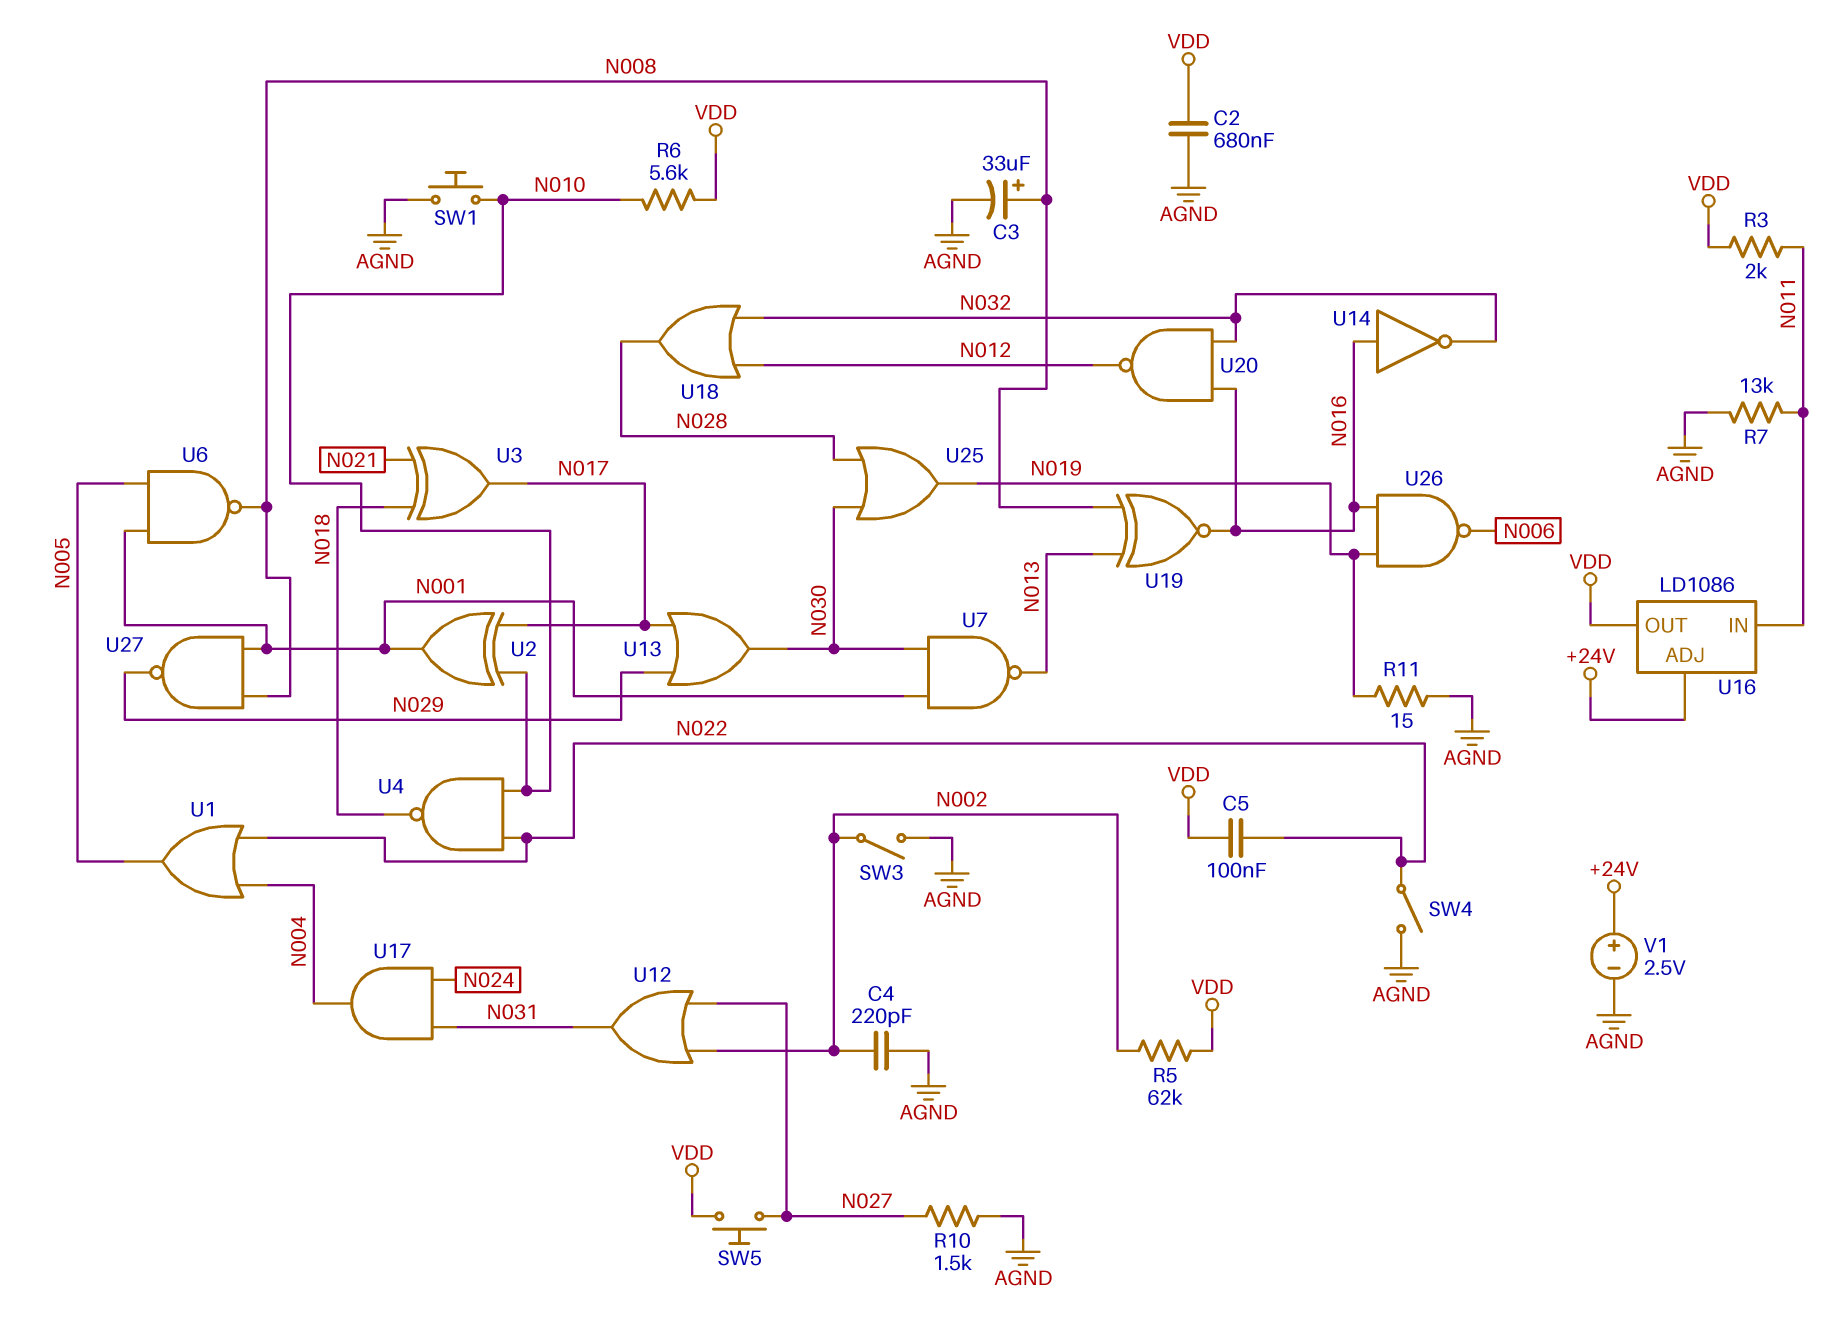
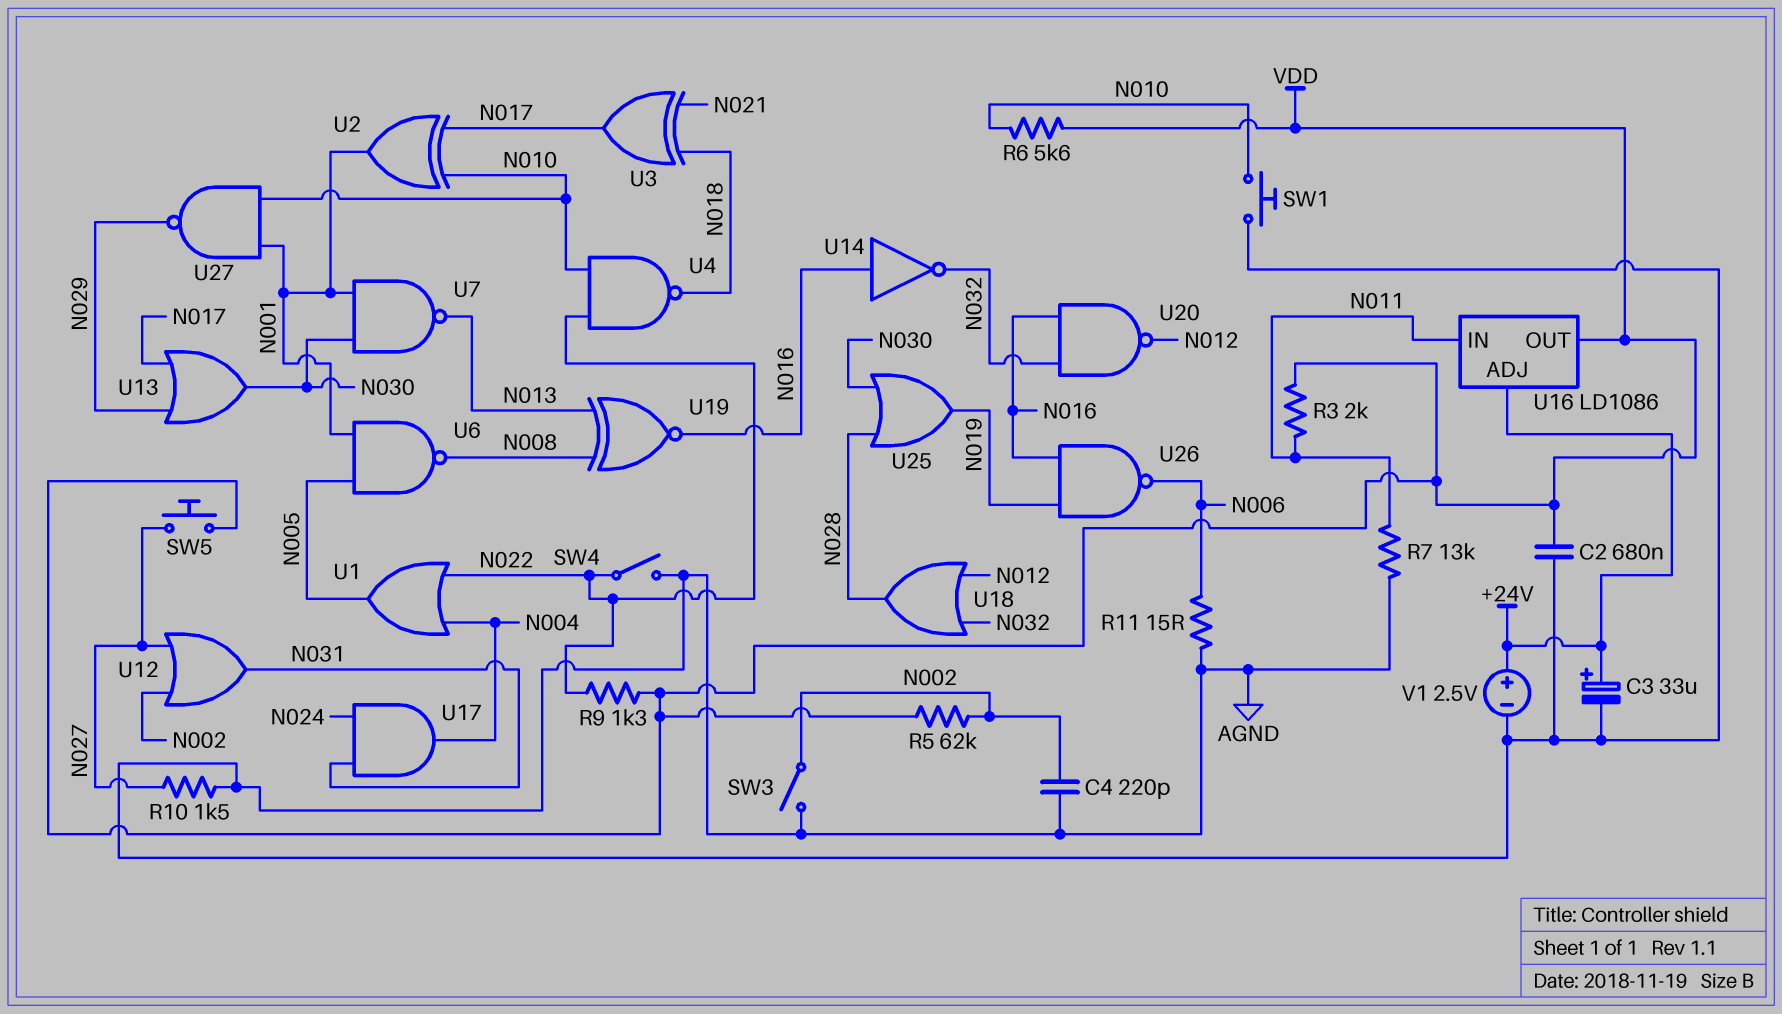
C3: 33uF (plus N008, minus AGND) -> 33uF (plus +24V, minus AGND)
C5: 100nF (N022, VDD) -> none
R9: none -> 1.3k (N022, VDD)
R11: 15 (AGND, N019) -> 15 (AGND, N006)
U27: NAND (in N001, in N008, out N029) -> NAND (in N001, in N010, out N029)

